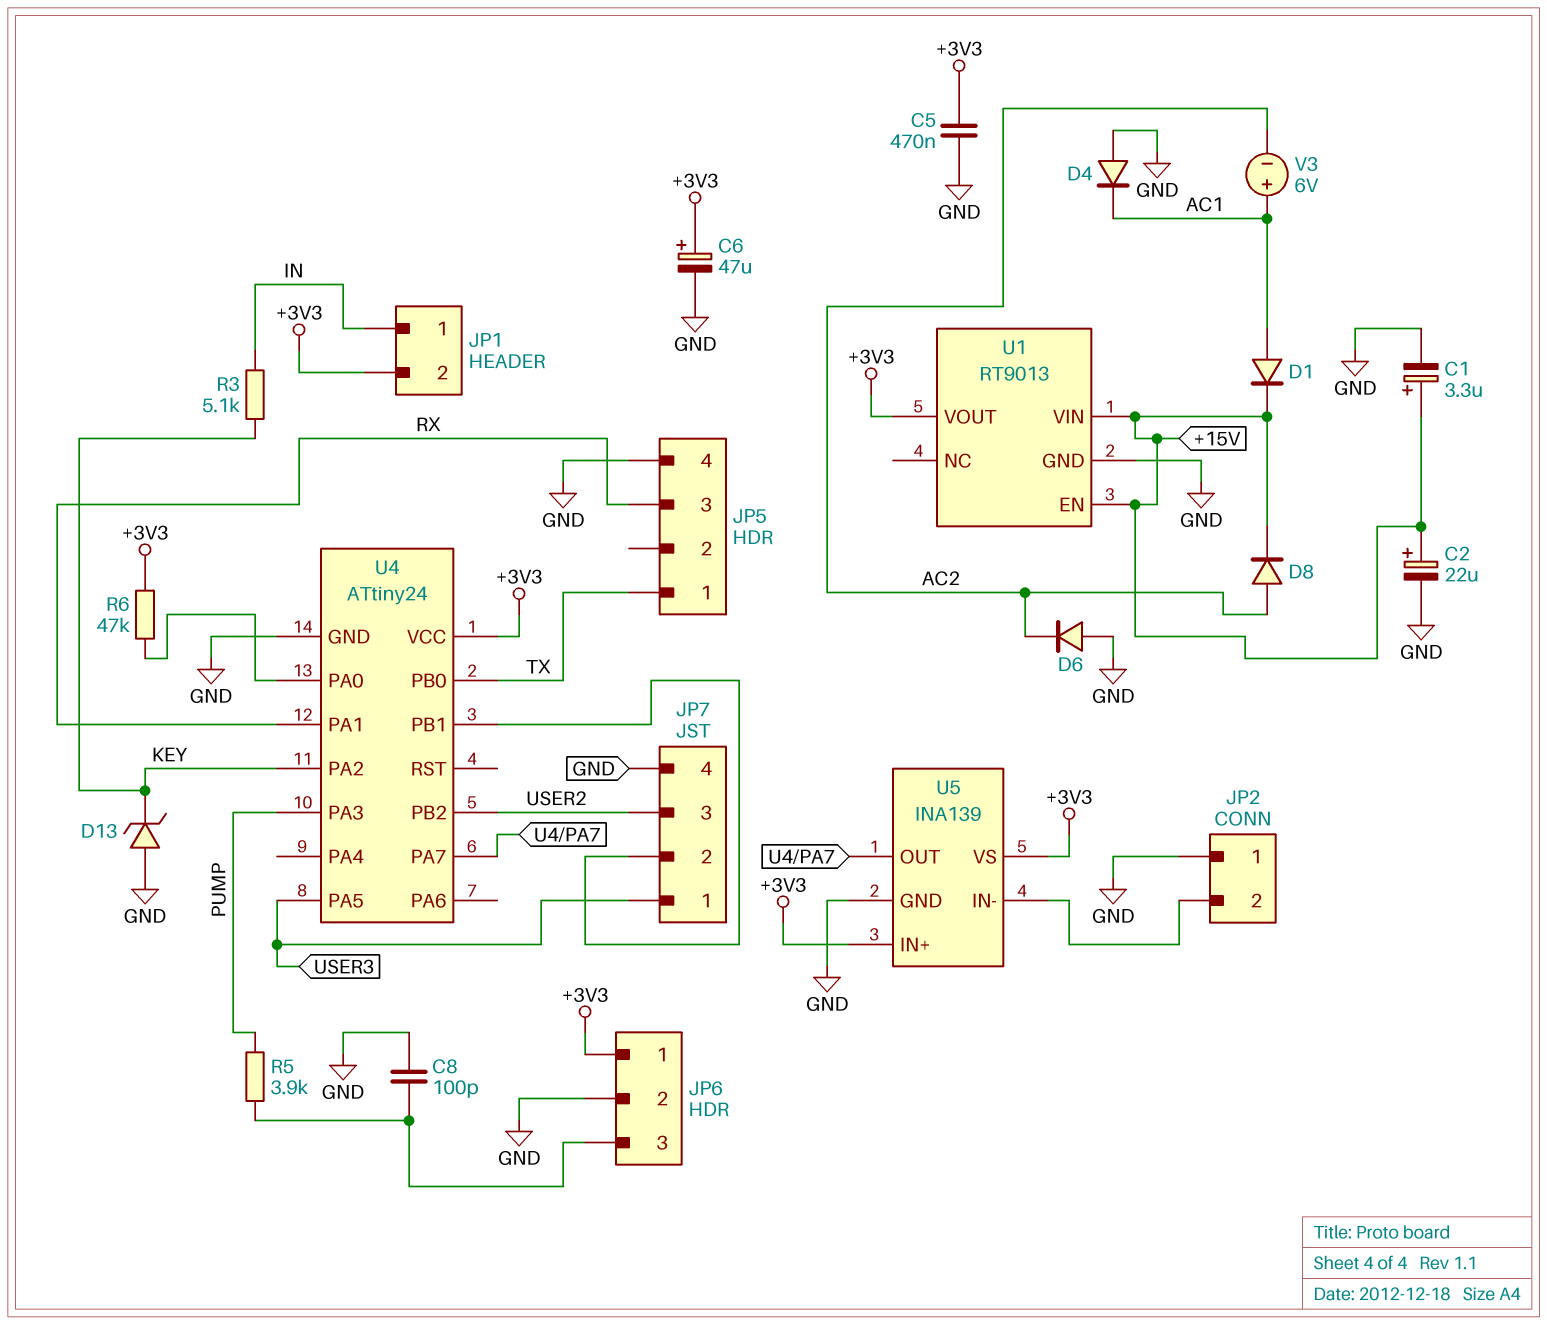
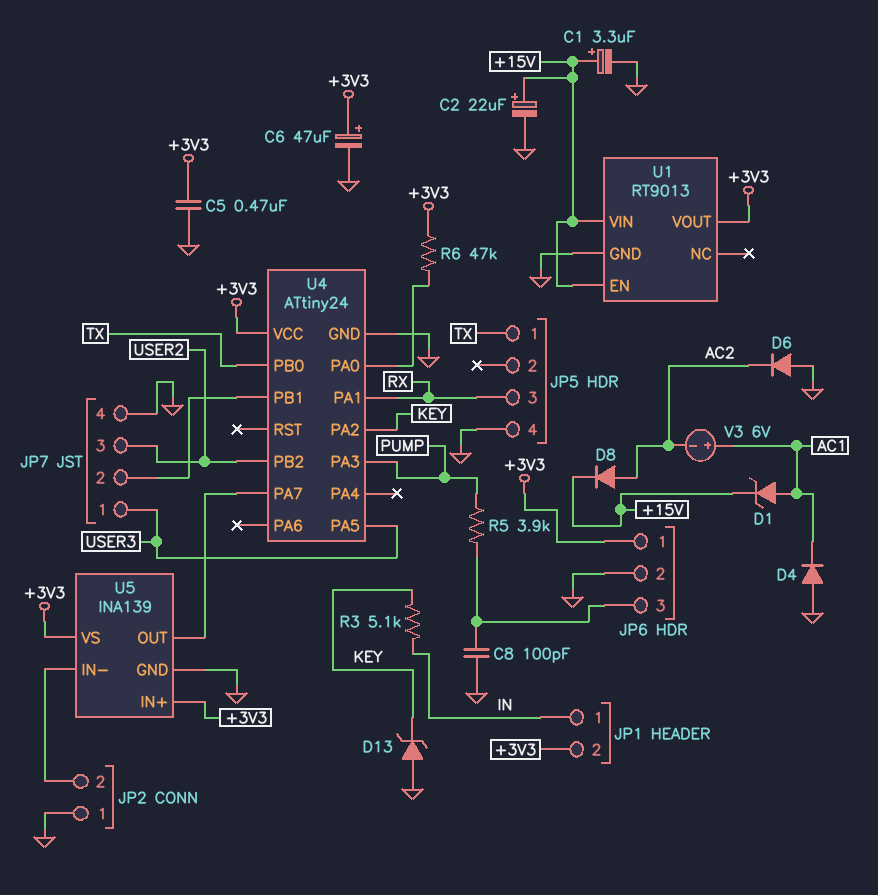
D1: diode (A AC1, K +15V) -> zener (A AC1, K +15V)

